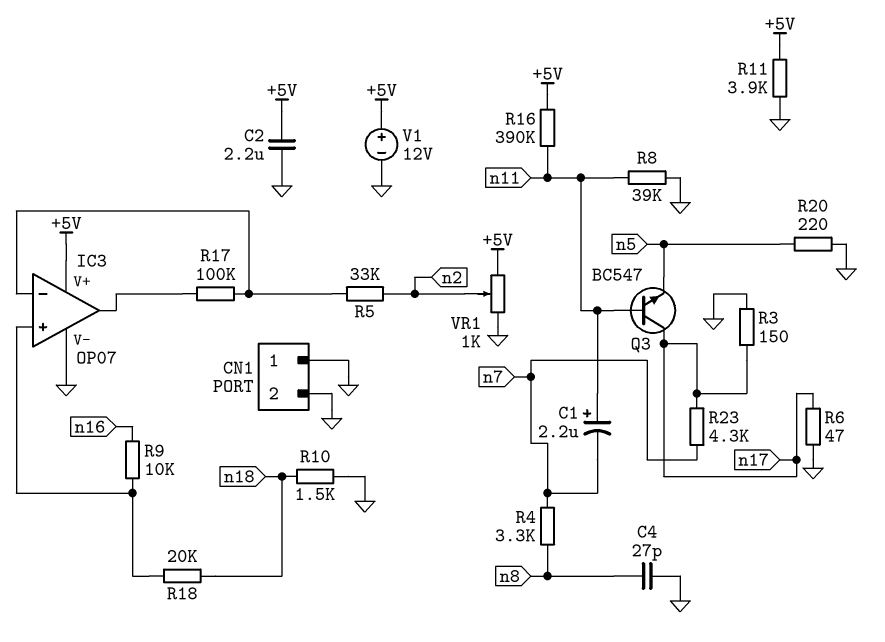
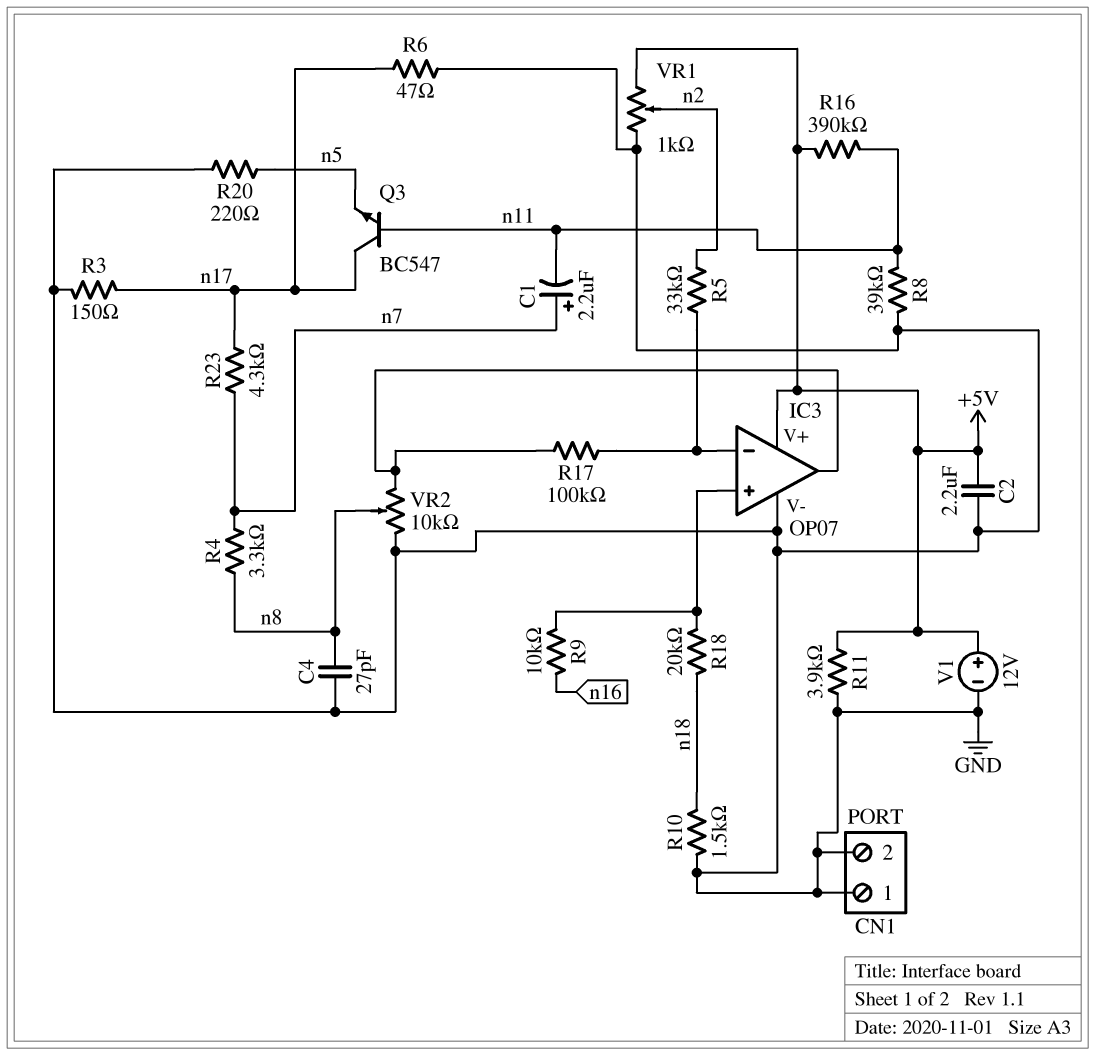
C1: 2.2uF (plus n11, minus n7) -> 2.2uF (plus n7, minus n11)
VR2: none -> 10k (GND, IC3/out, wiper n8)

